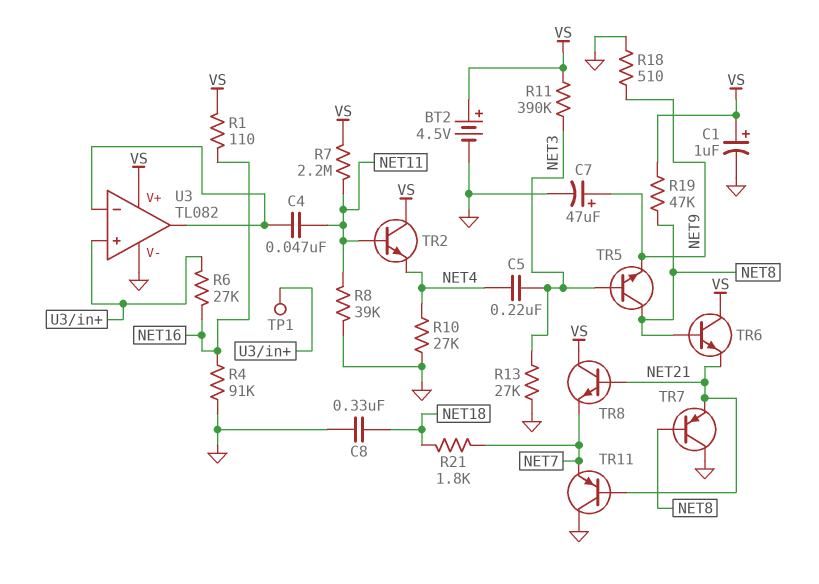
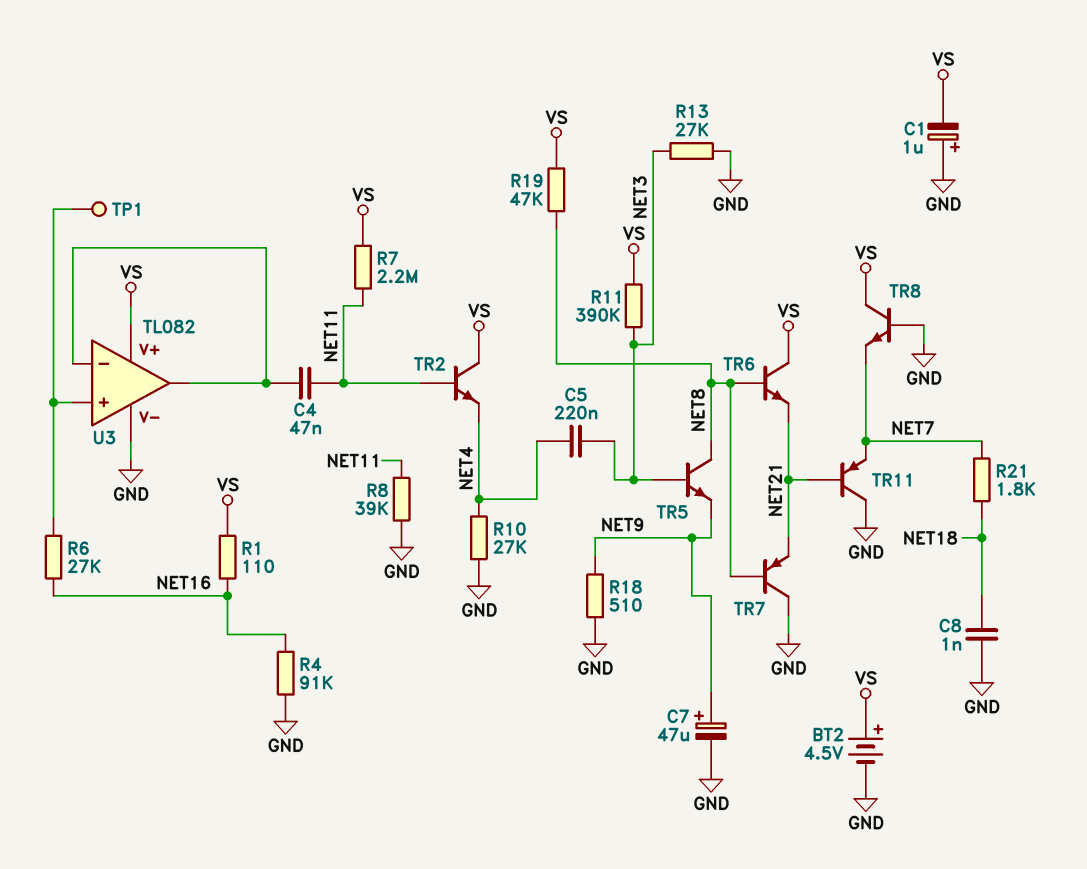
C1: 1uF (plus VS, minus GND) -> 1uF (plus GND, minus VS)
C8: 330nF (GND, NET18) -> 1nF (GND, NET18)
TR8: NPN (B NET21, C VS, E NET7) -> NPN (B GND, C VS, E NET7)

